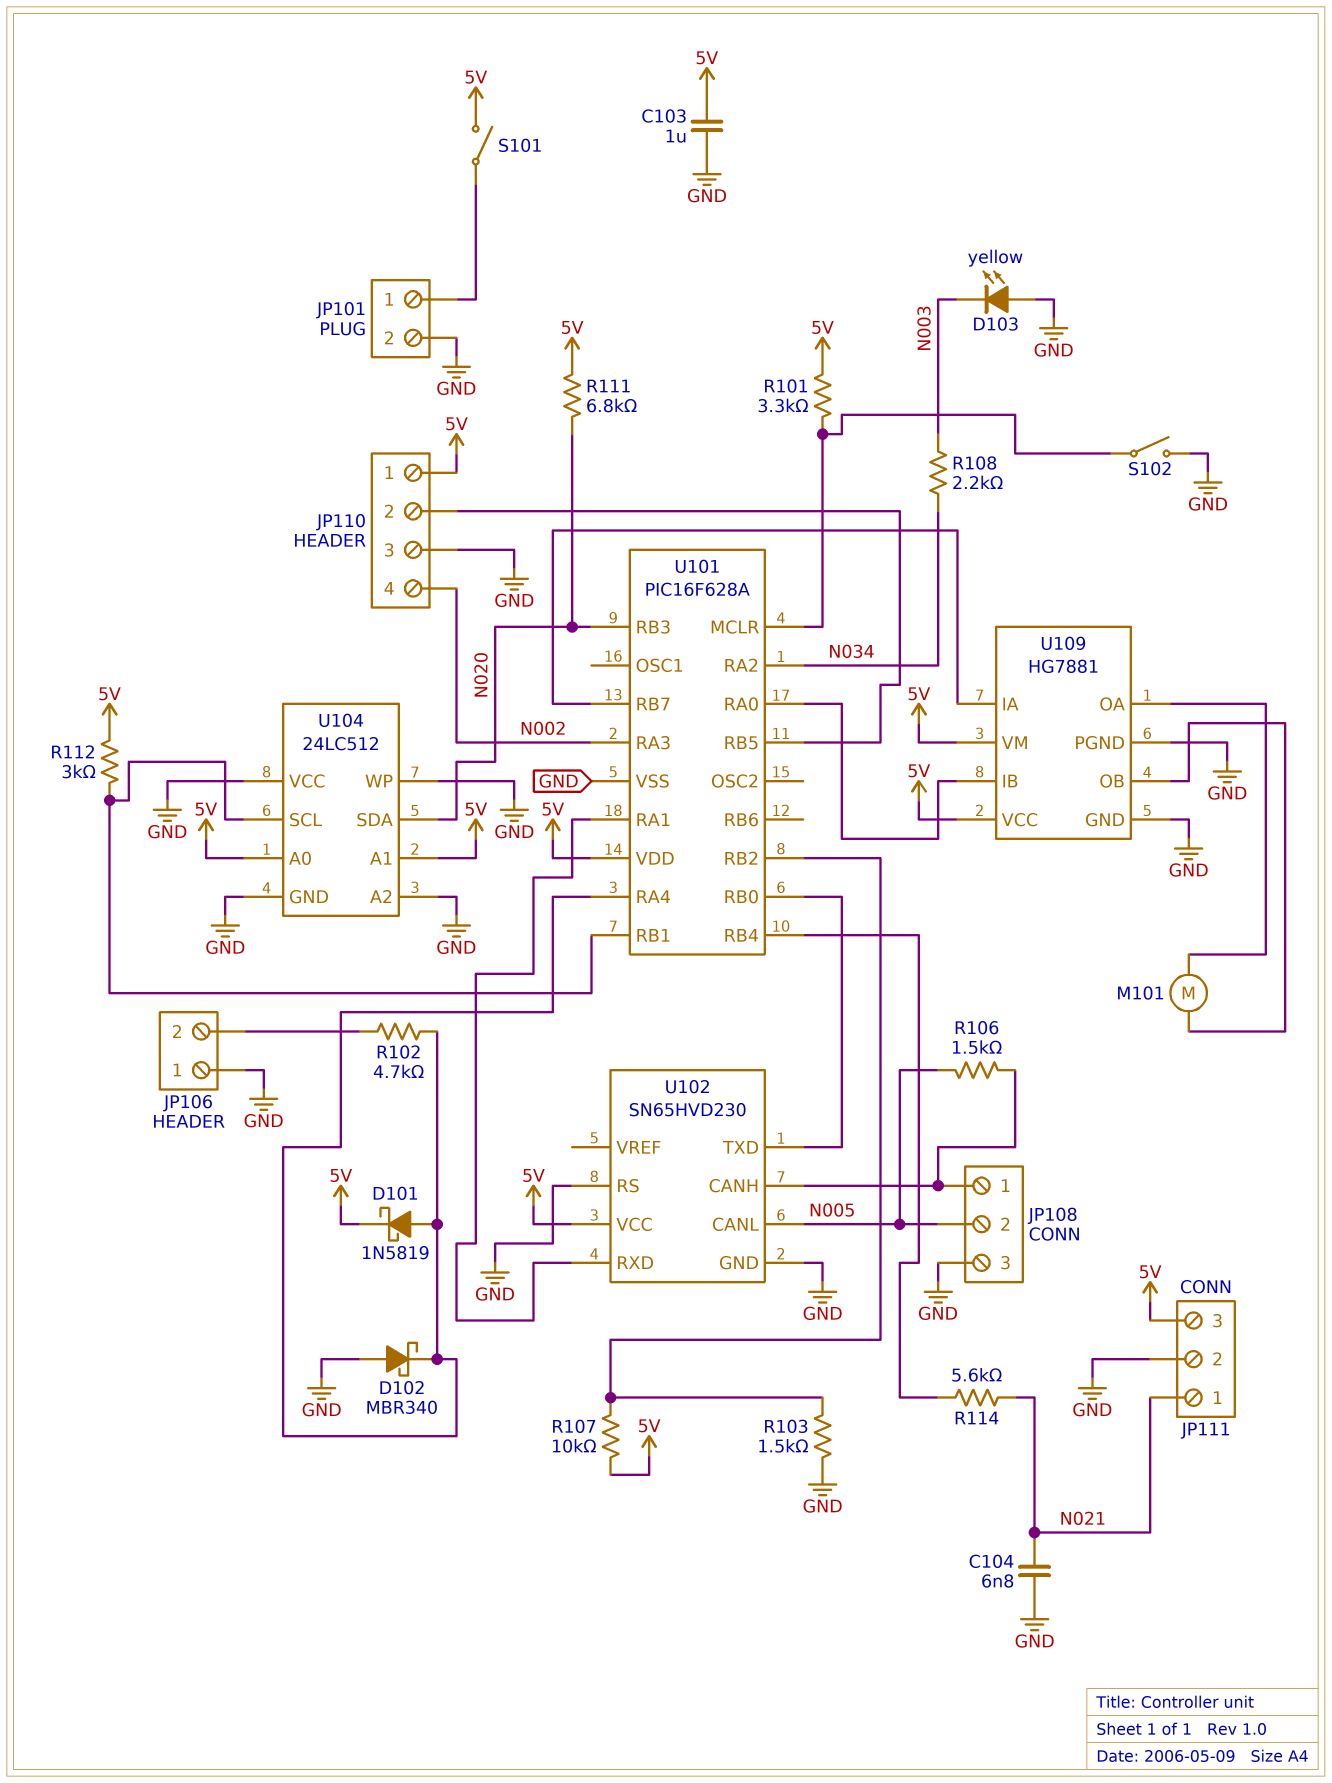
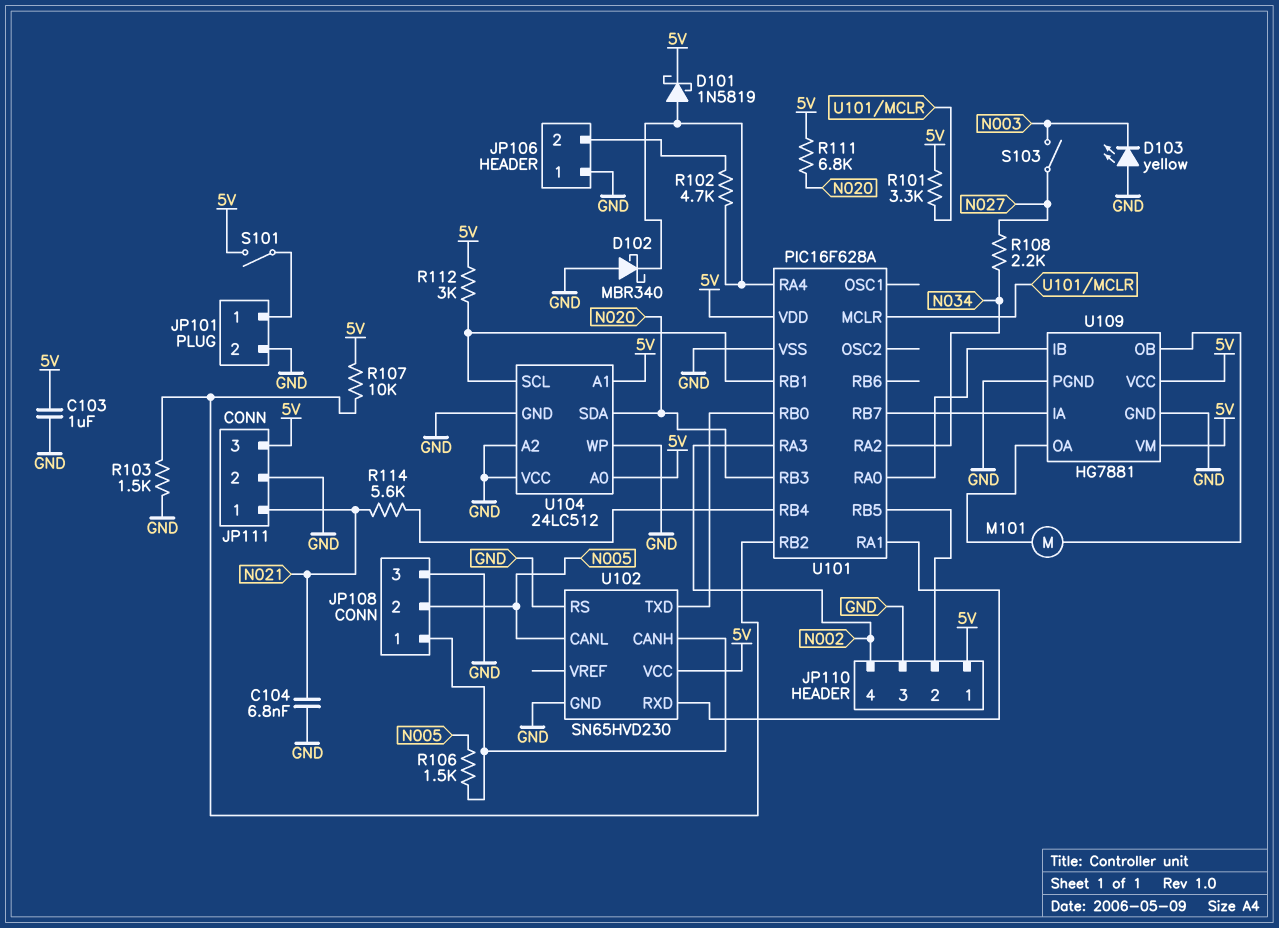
R108: 2.2k (N003, N034) -> 2.2k (N027, N034)
S102: switch (GND, U101/MCLR) -> none
S103: none -> switch (N003, N027)

